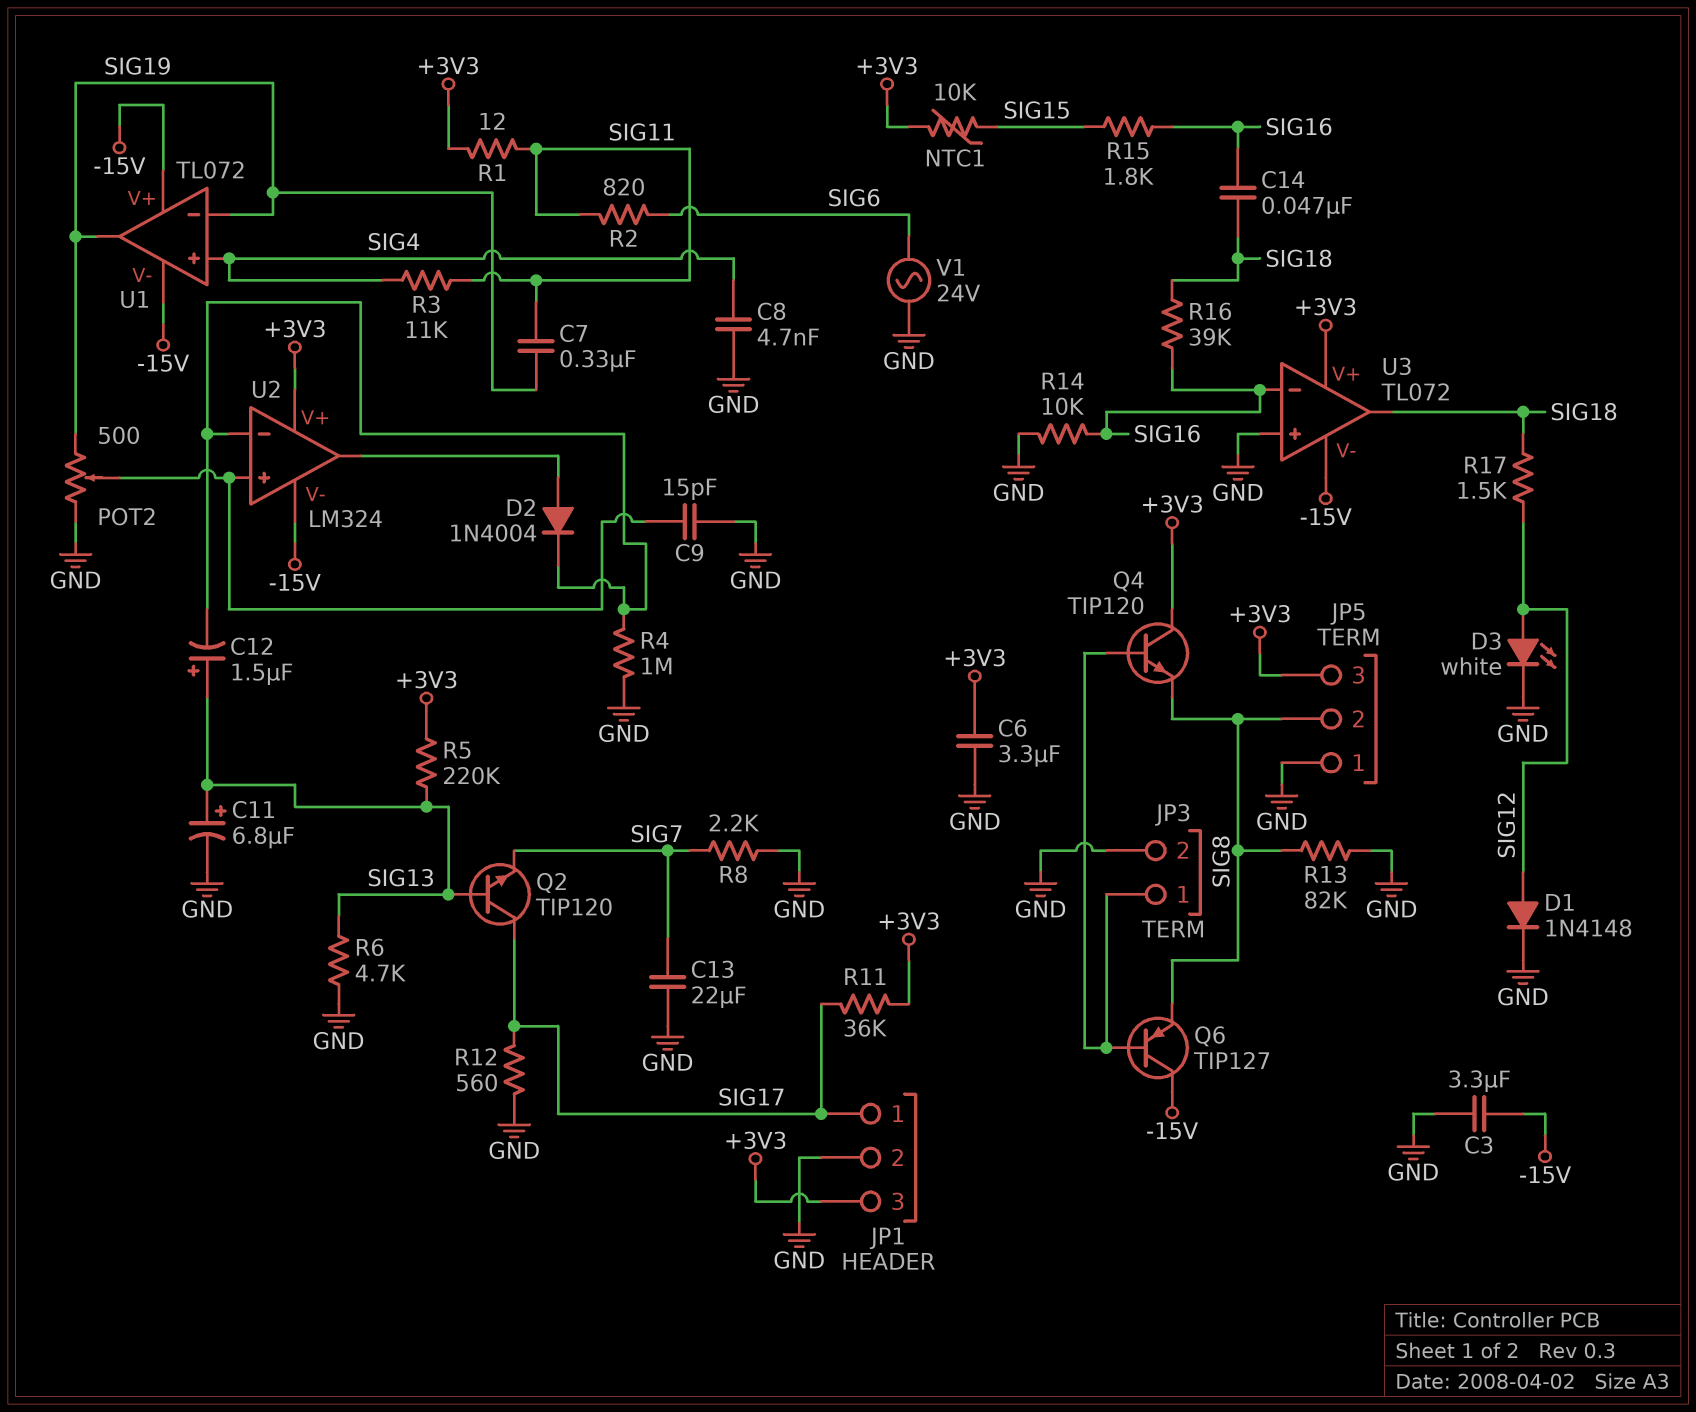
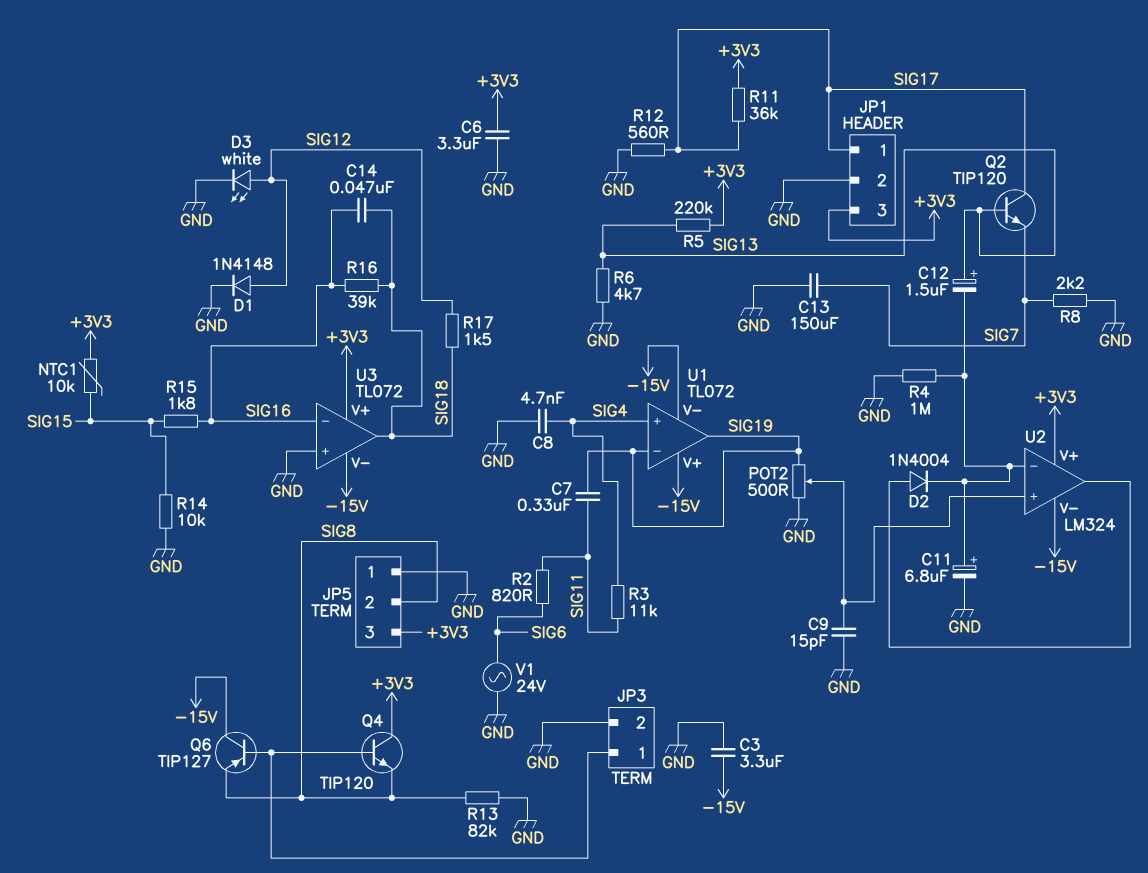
C11: 6.8uF (plus SIG13, minus GND) -> 6.8uF (plus U2/in-, minus GND)
C13: 22uF (GND, SIG7) -> 150uF (GND, SIG7)
R1: 12 (+3V3, SIG11) -> none
R14: 10k (GND, SIG16) -> 10k (GND, SIG15)

